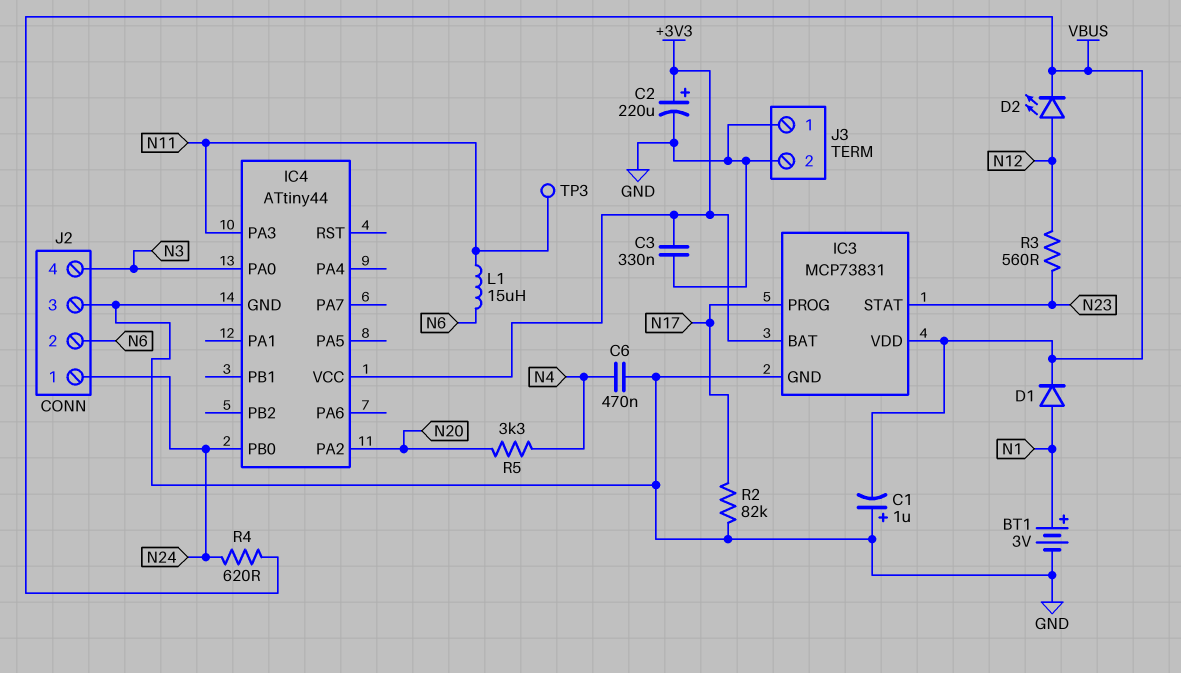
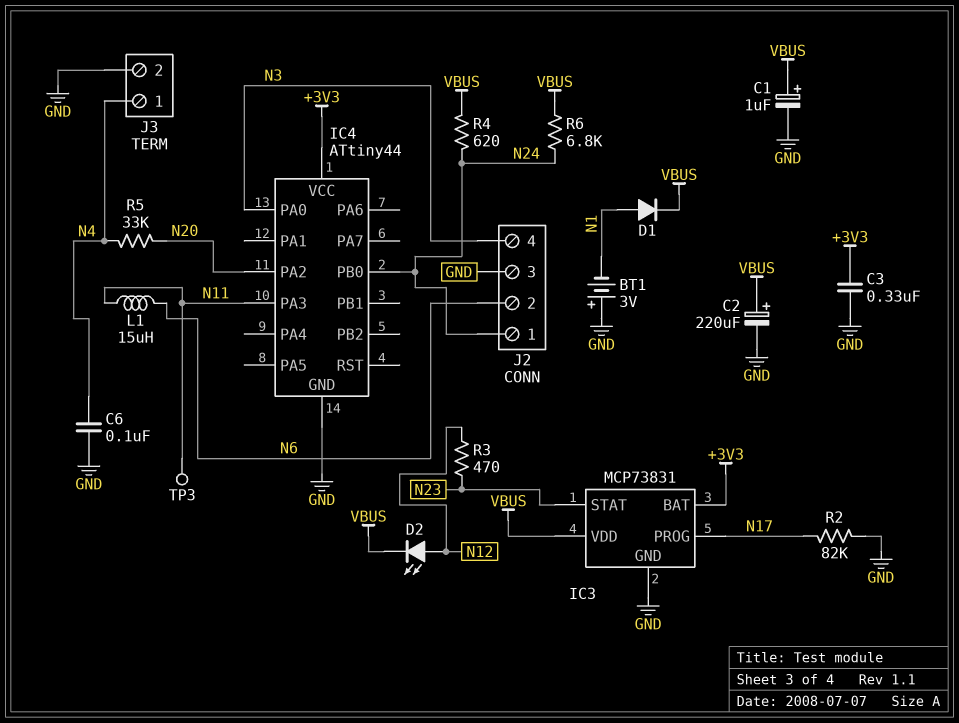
BT1: 3V (plus N1, minus GND) -> 3V (plus GND, minus N1)
C1: 1uF (plus GND, minus VBUS) -> 1uF (plus VBUS, minus GND)
C2: 220uF (plus +3V3, minus GND) -> 220uF (plus VBUS, minus GND)
C6: 470nF (GND, N4) -> 100nF (GND, N4)
J3 pin 1: GND -> N4
R3: 560 (N12, N23) -> 470 (N12, N23)
R5: 3.3k (N4, N20) -> 33k (N4, N20)
R6: none -> 6.8k (N24, VBUS)

